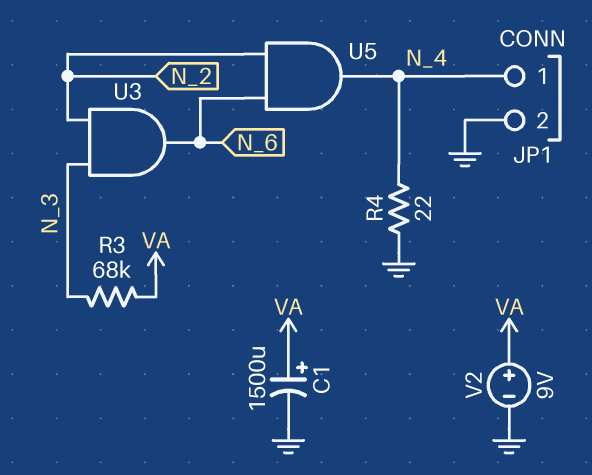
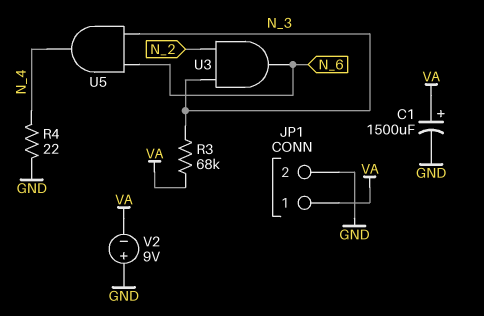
JP1 pin 1: N_4 -> VA
U5: AND (in N_2, in N_6, out N_4) -> AND (in N_3, in N_6, out N_4)
V2: 9V (plus VA, minus GND) -> 9V (plus GND, minus VA)

